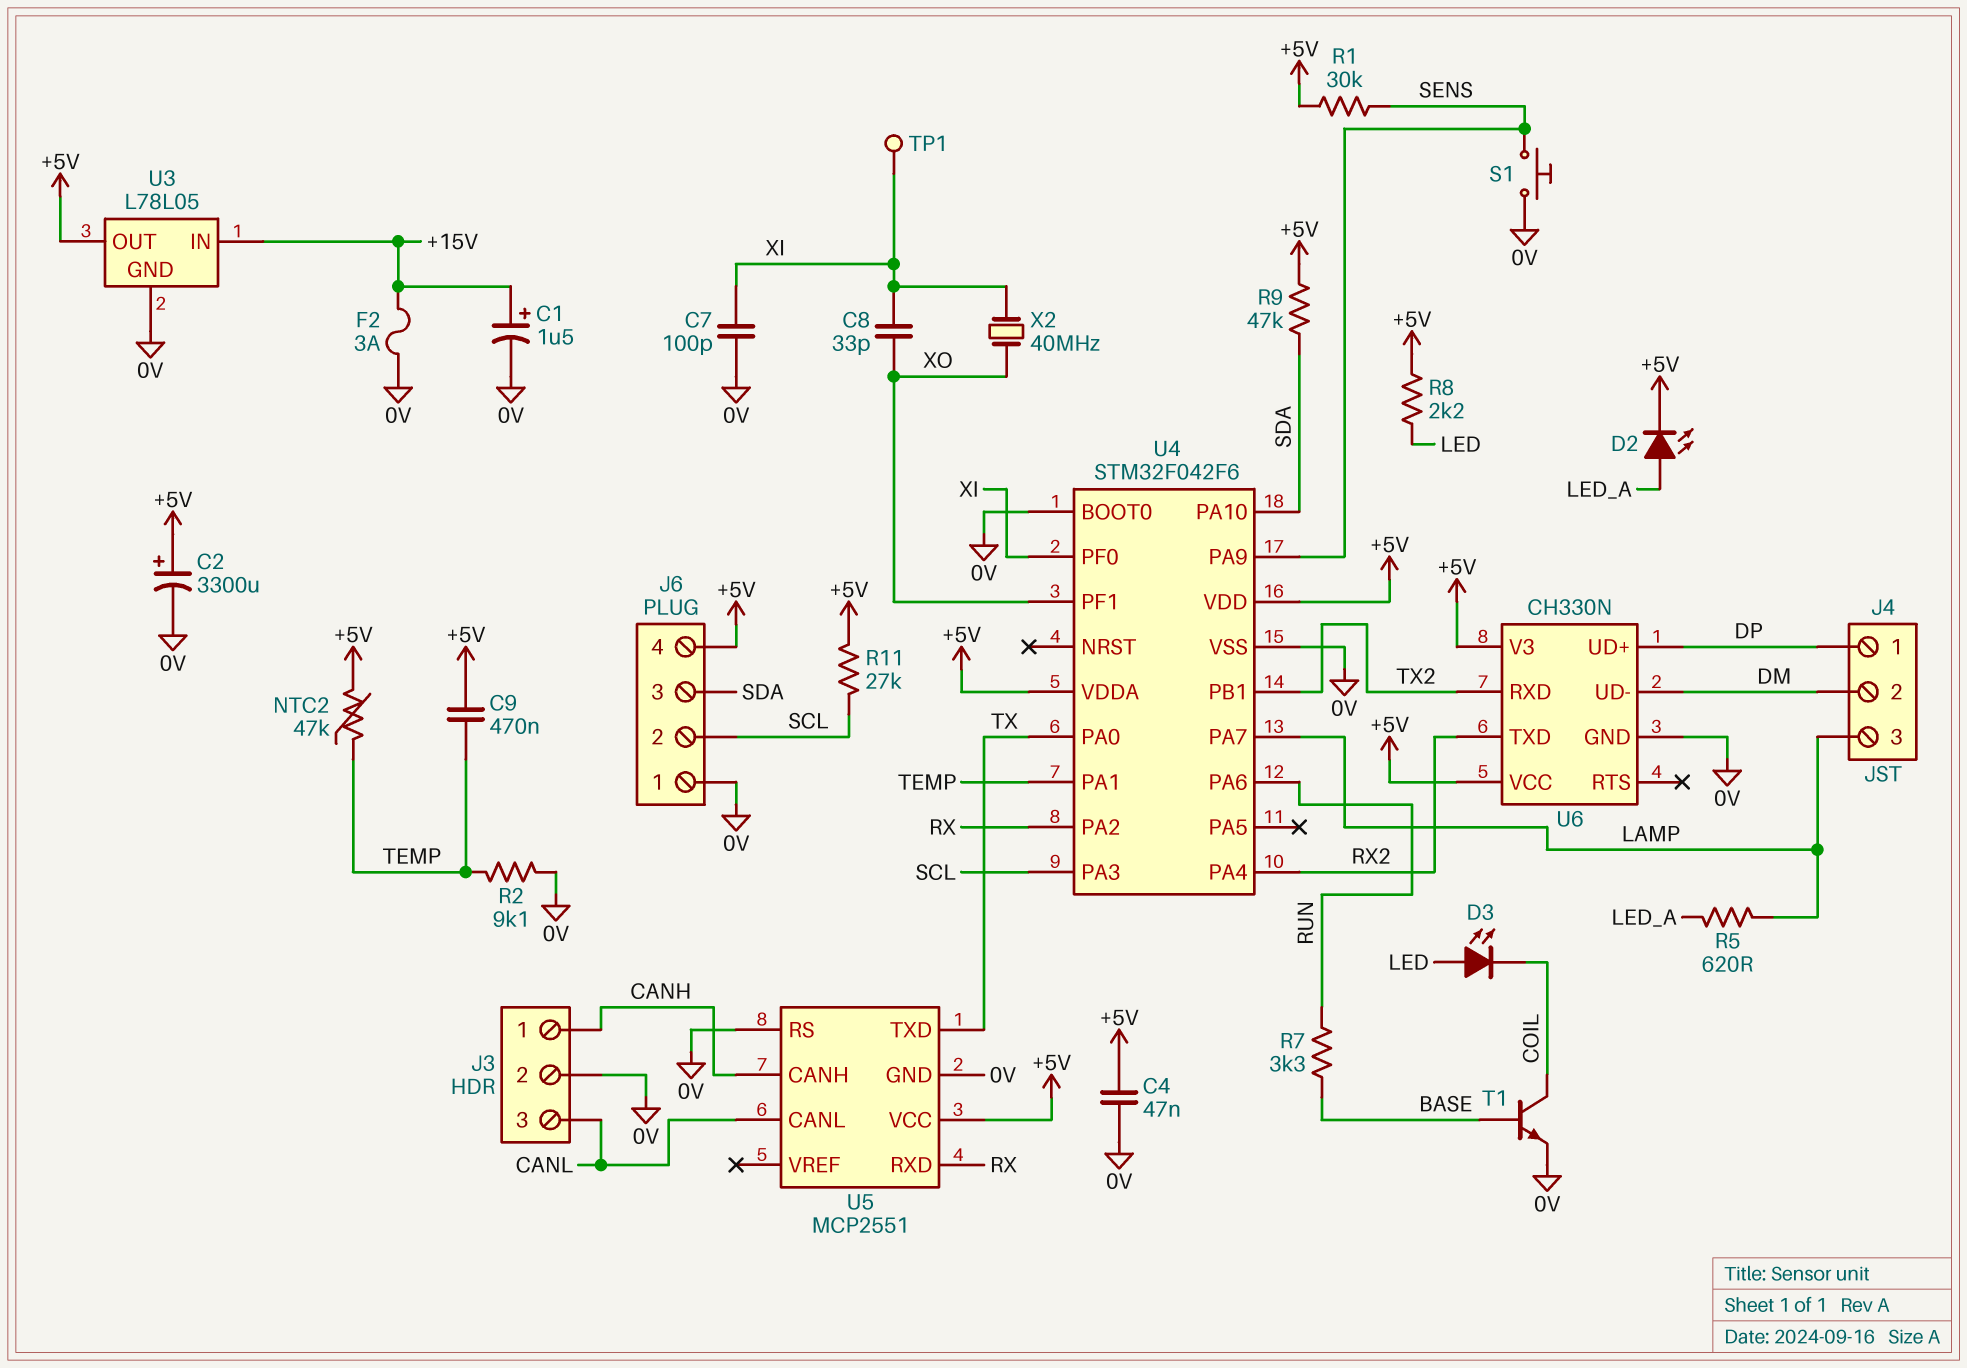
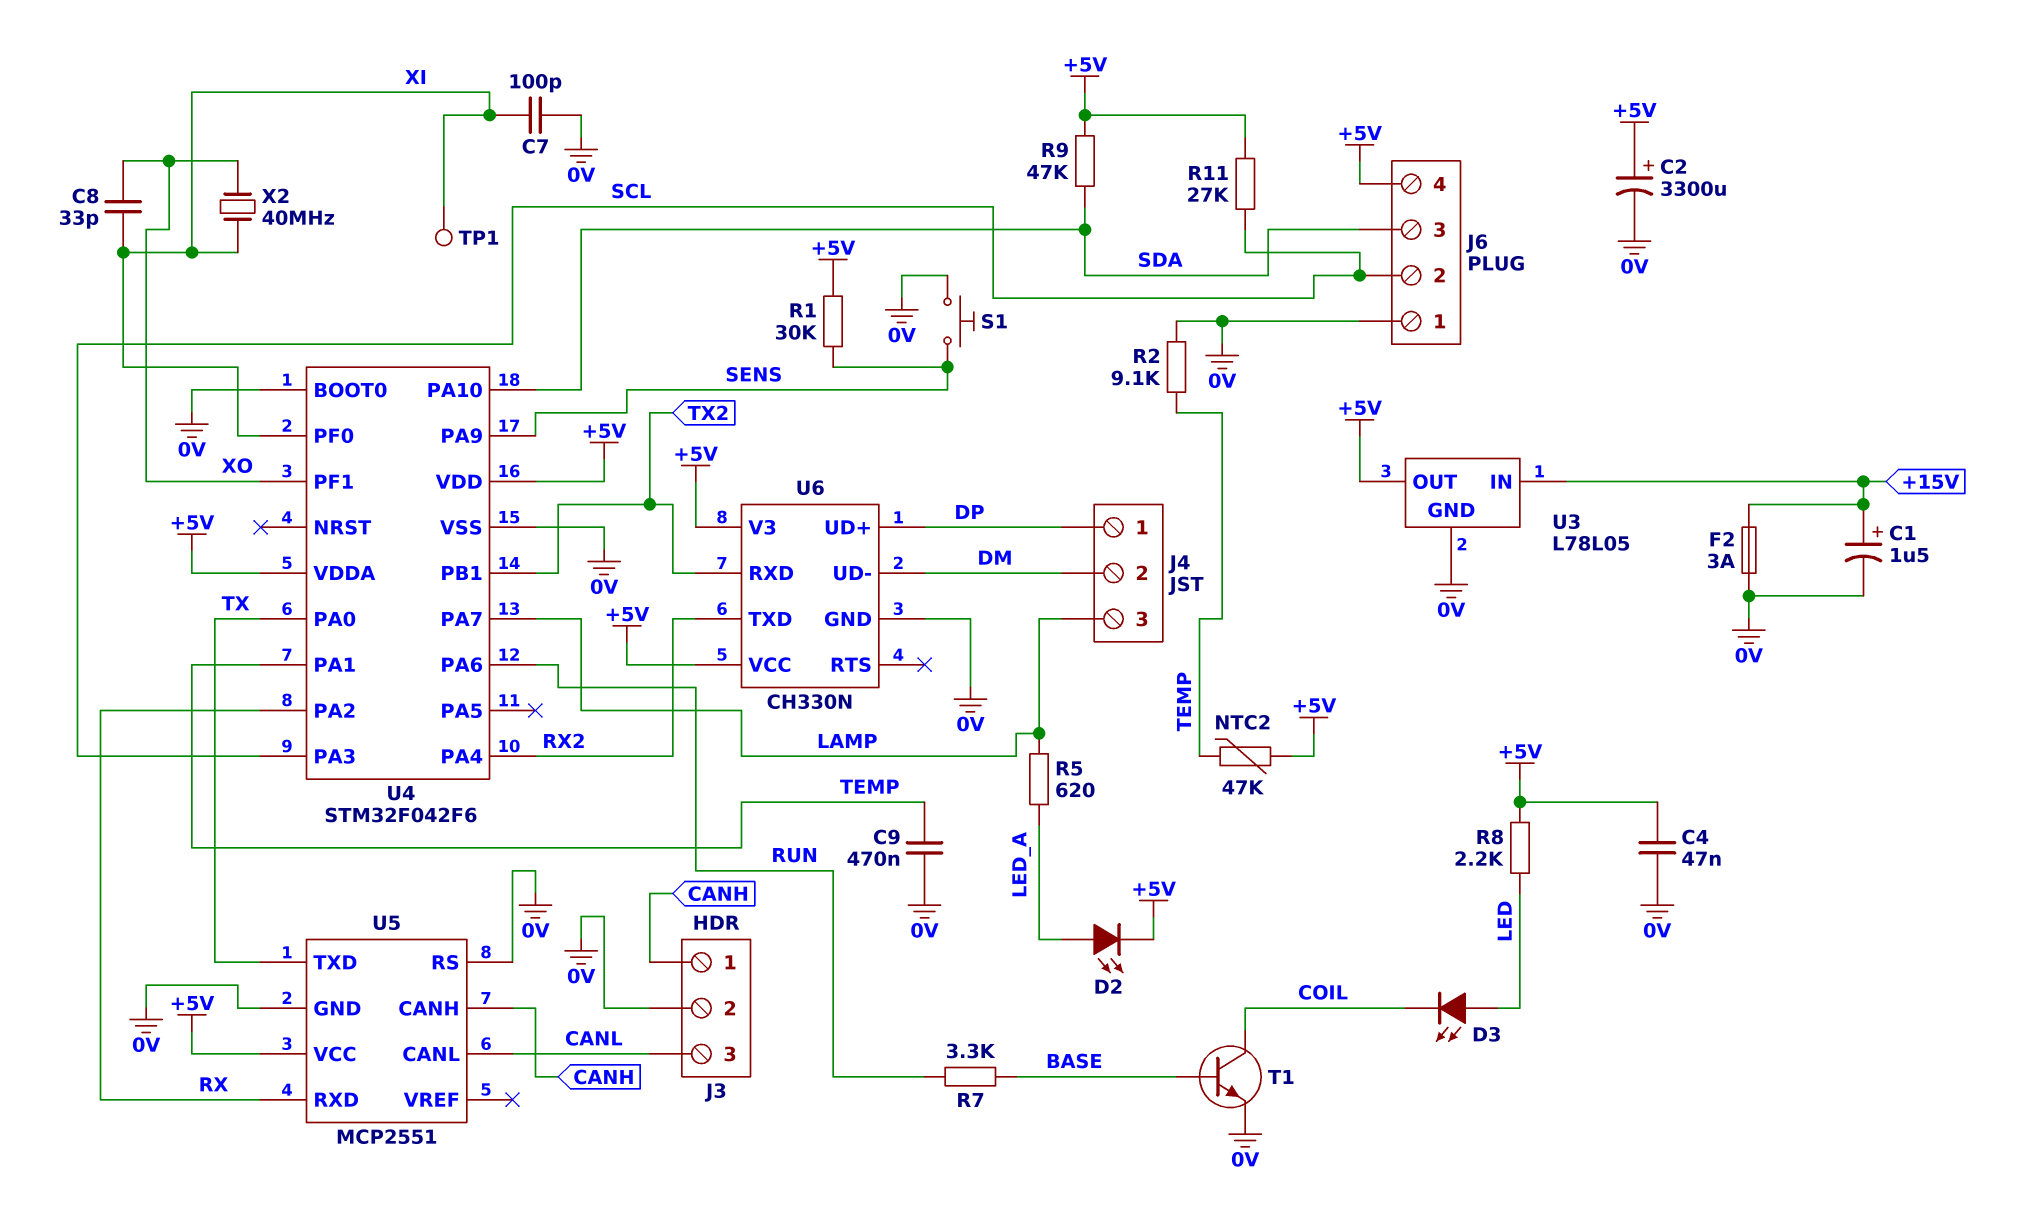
C9: 470nF (+5V, TEMP) -> 470nF (0V, TEMP)

